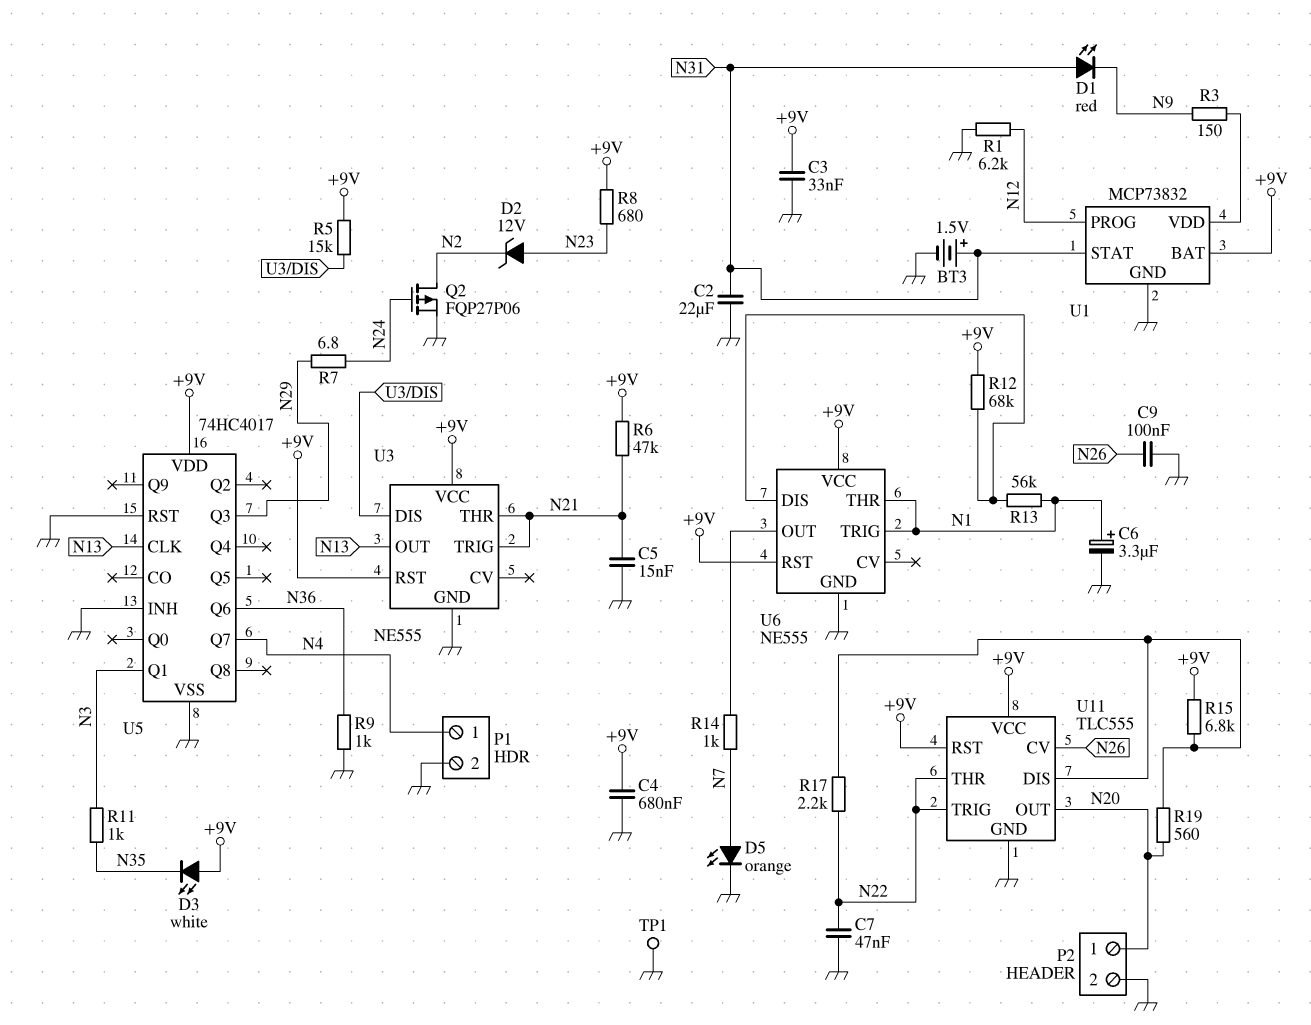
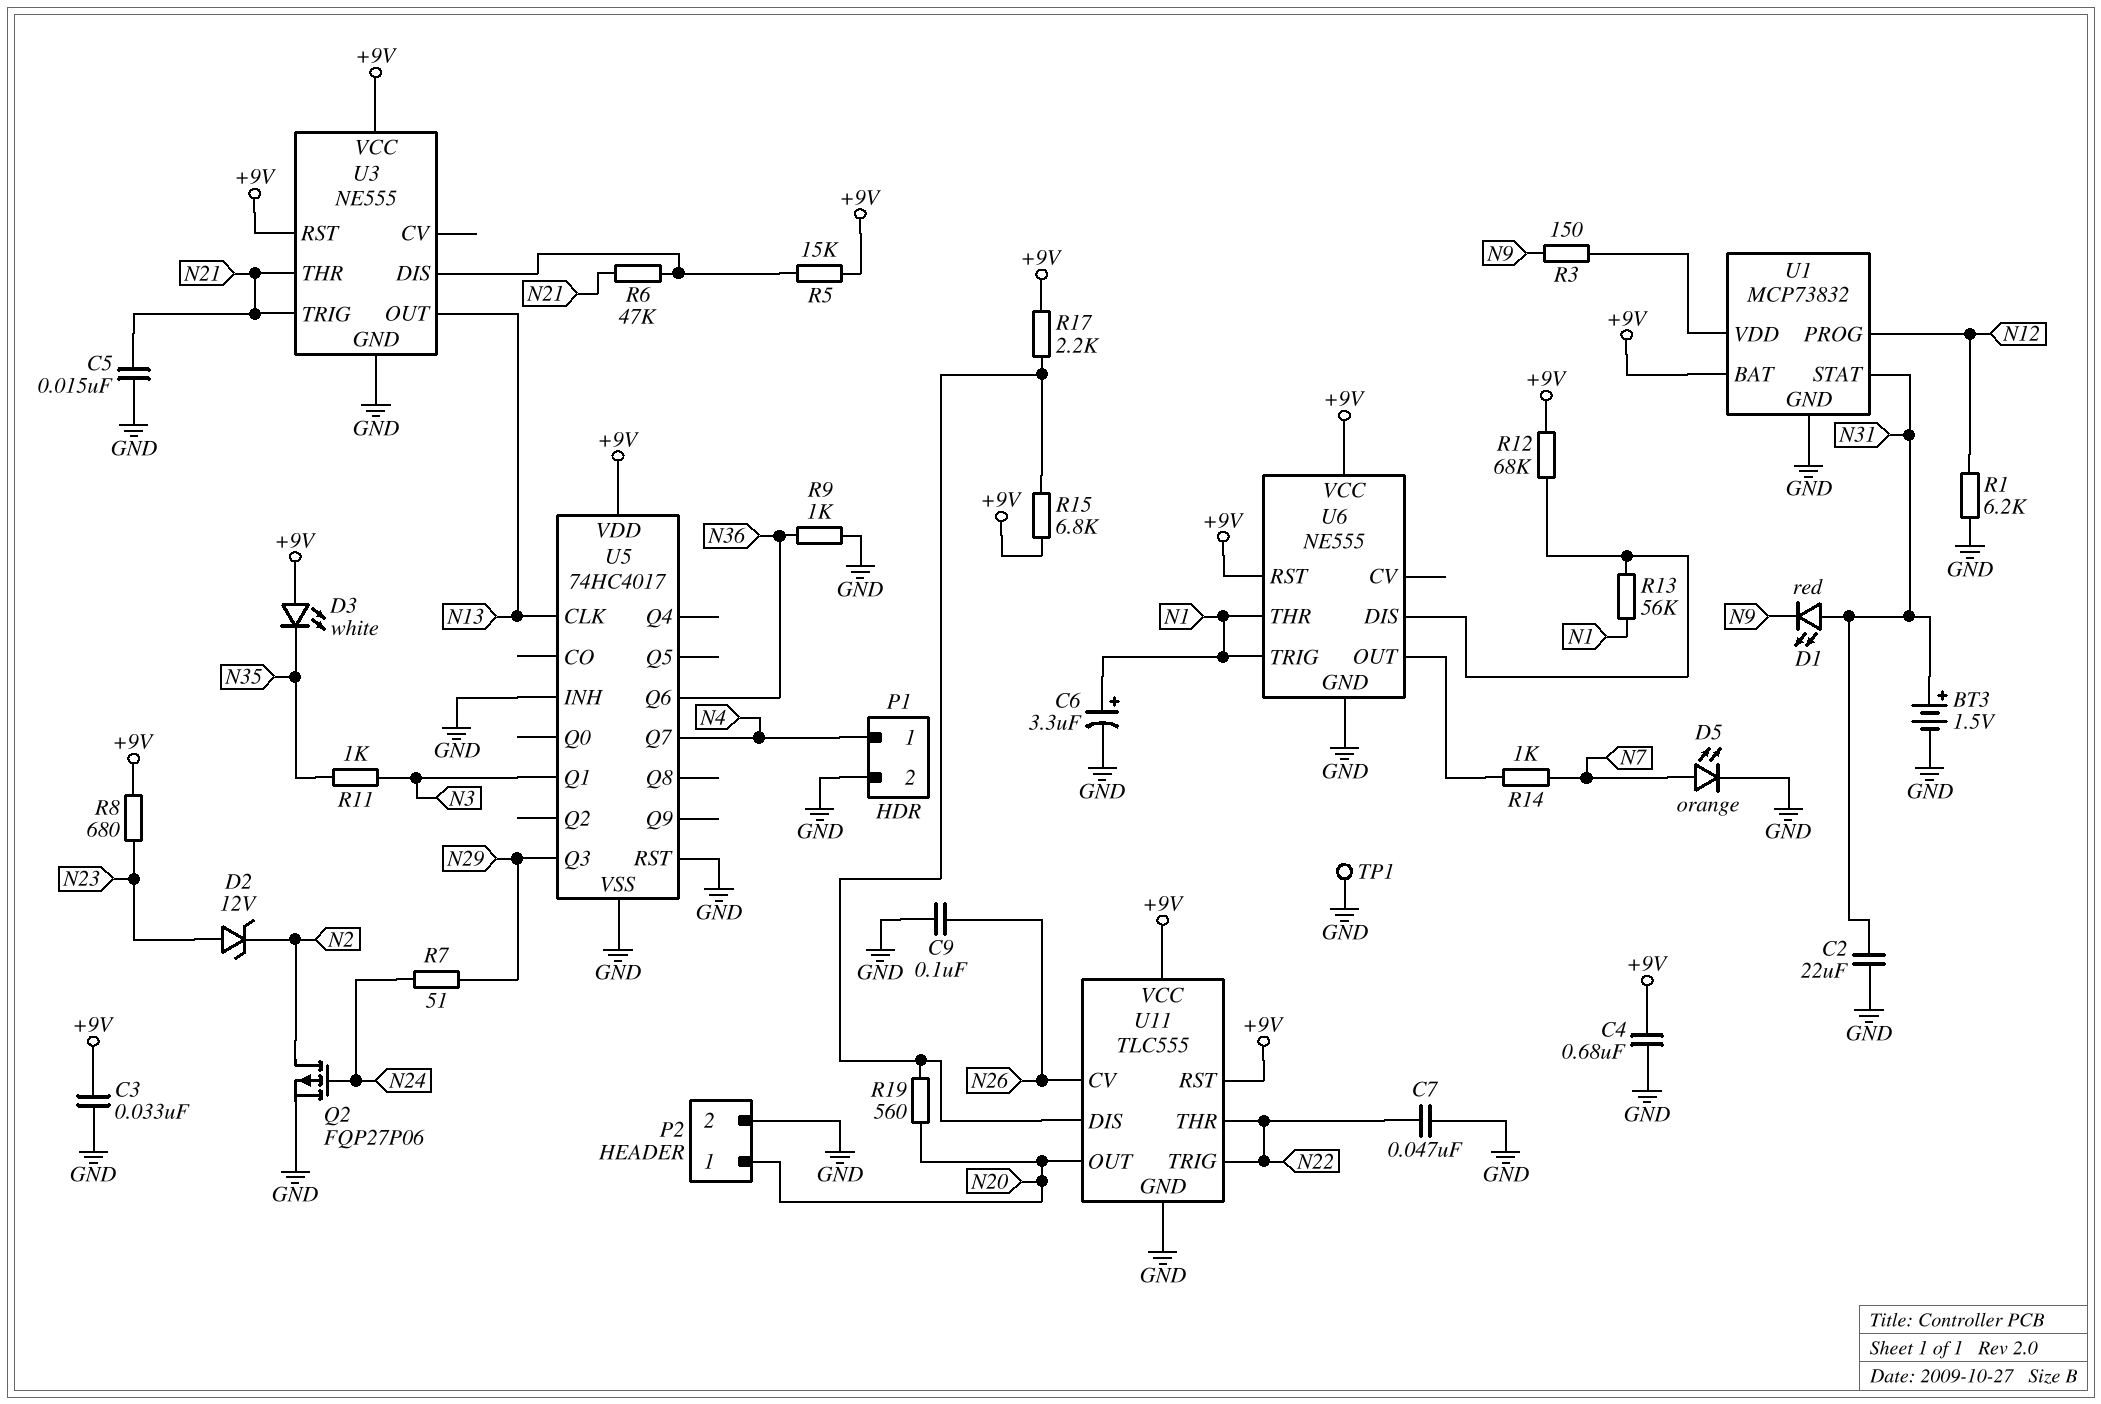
R6: 47k (+9V, N21) -> 47k (N21, U3/DIS)
R7: 6.8 (N24, N29) -> 51 (N24, N29)
R17: 2.2k (N22, U11/DIS) -> 2.2k (+9V, U11/DIS)

